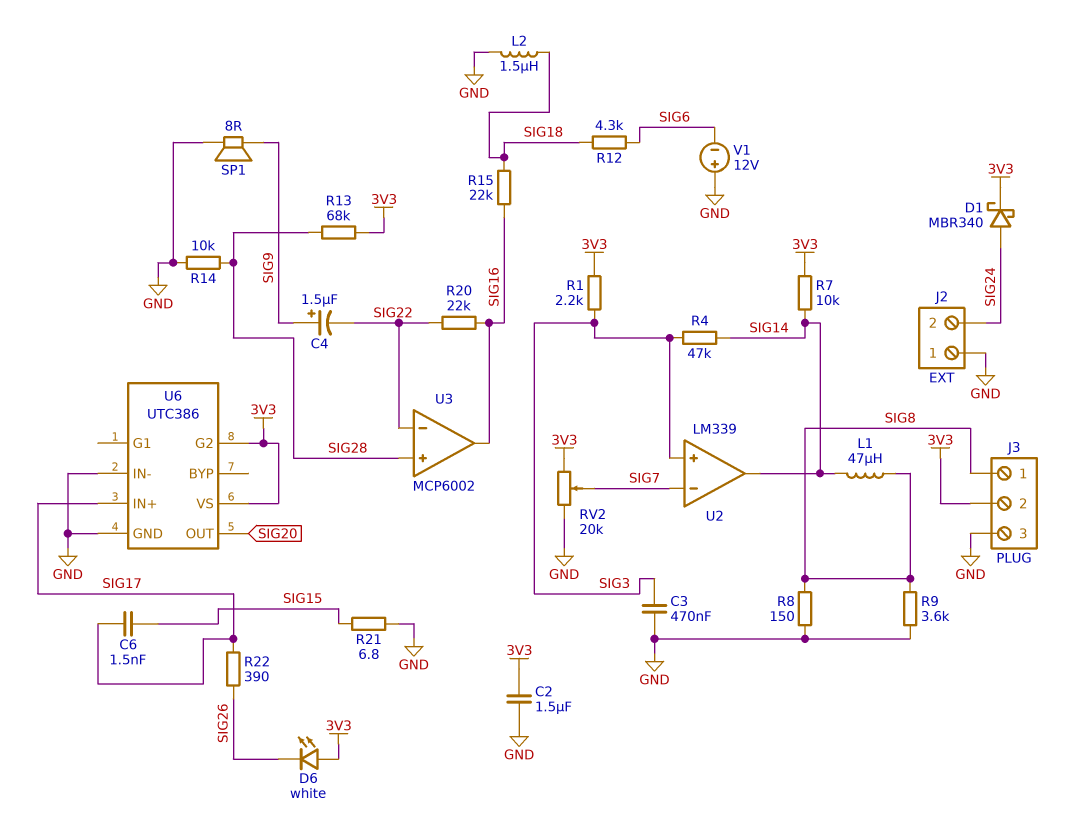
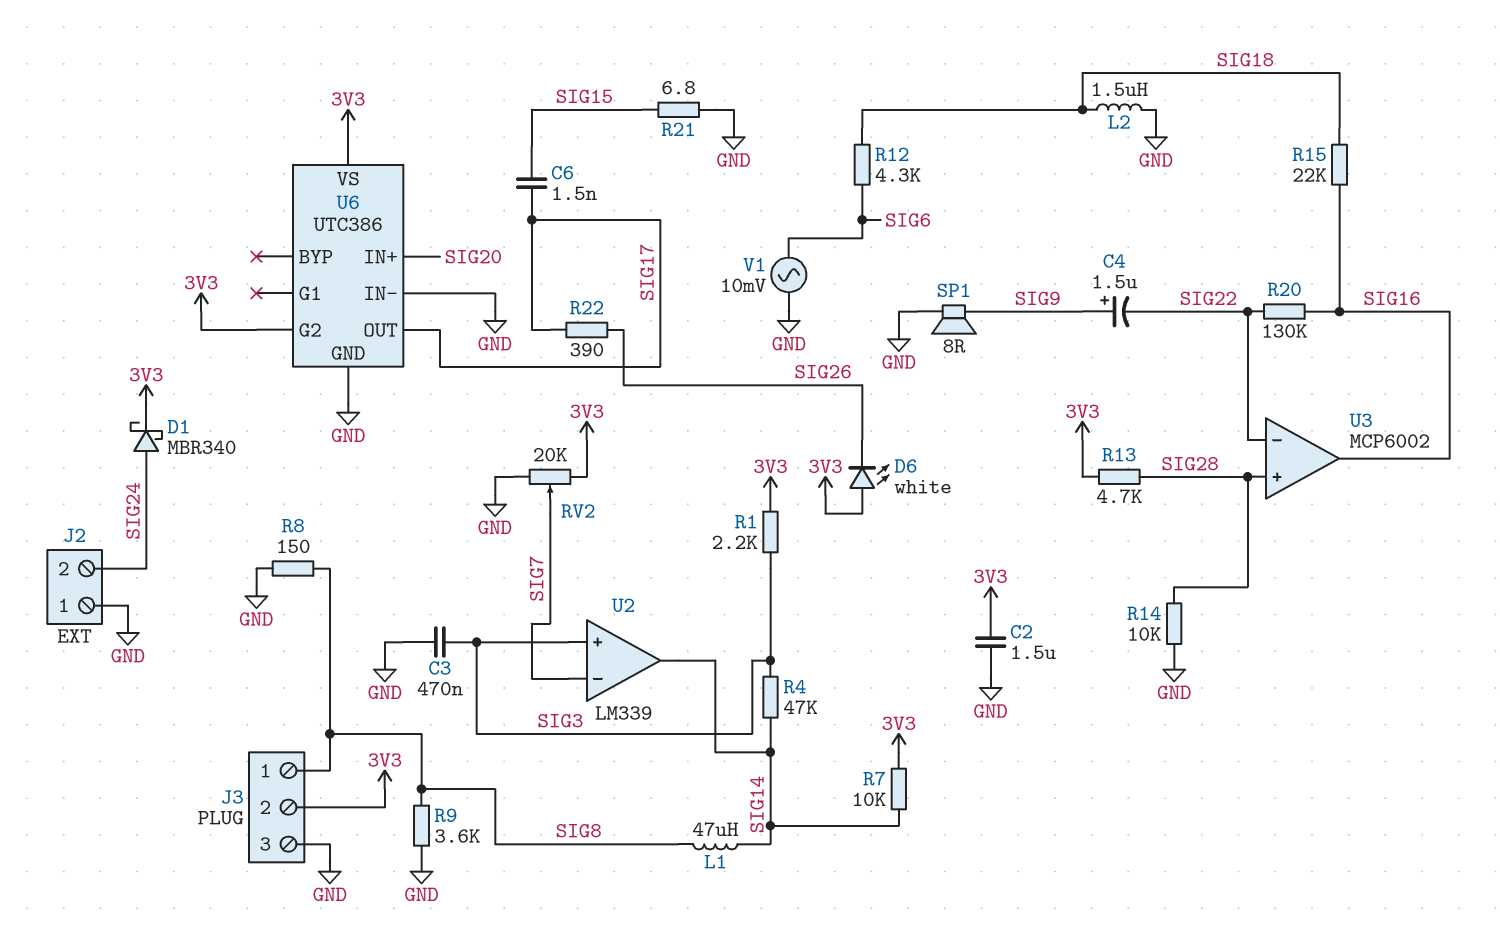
R13: 68k (3V3, SIG28) -> 4.7k (3V3, SIG28)
R20: 22k (SIG16, SIG22) -> 130k (SIG16, SIG22)
U6 pin IN+: SIG17 -> SIG20
U6 pin OUT: SIG20 -> SIG17
V1: 12V (plus GND, minus SIG6) -> AC 10mV (GND, SIG6)

